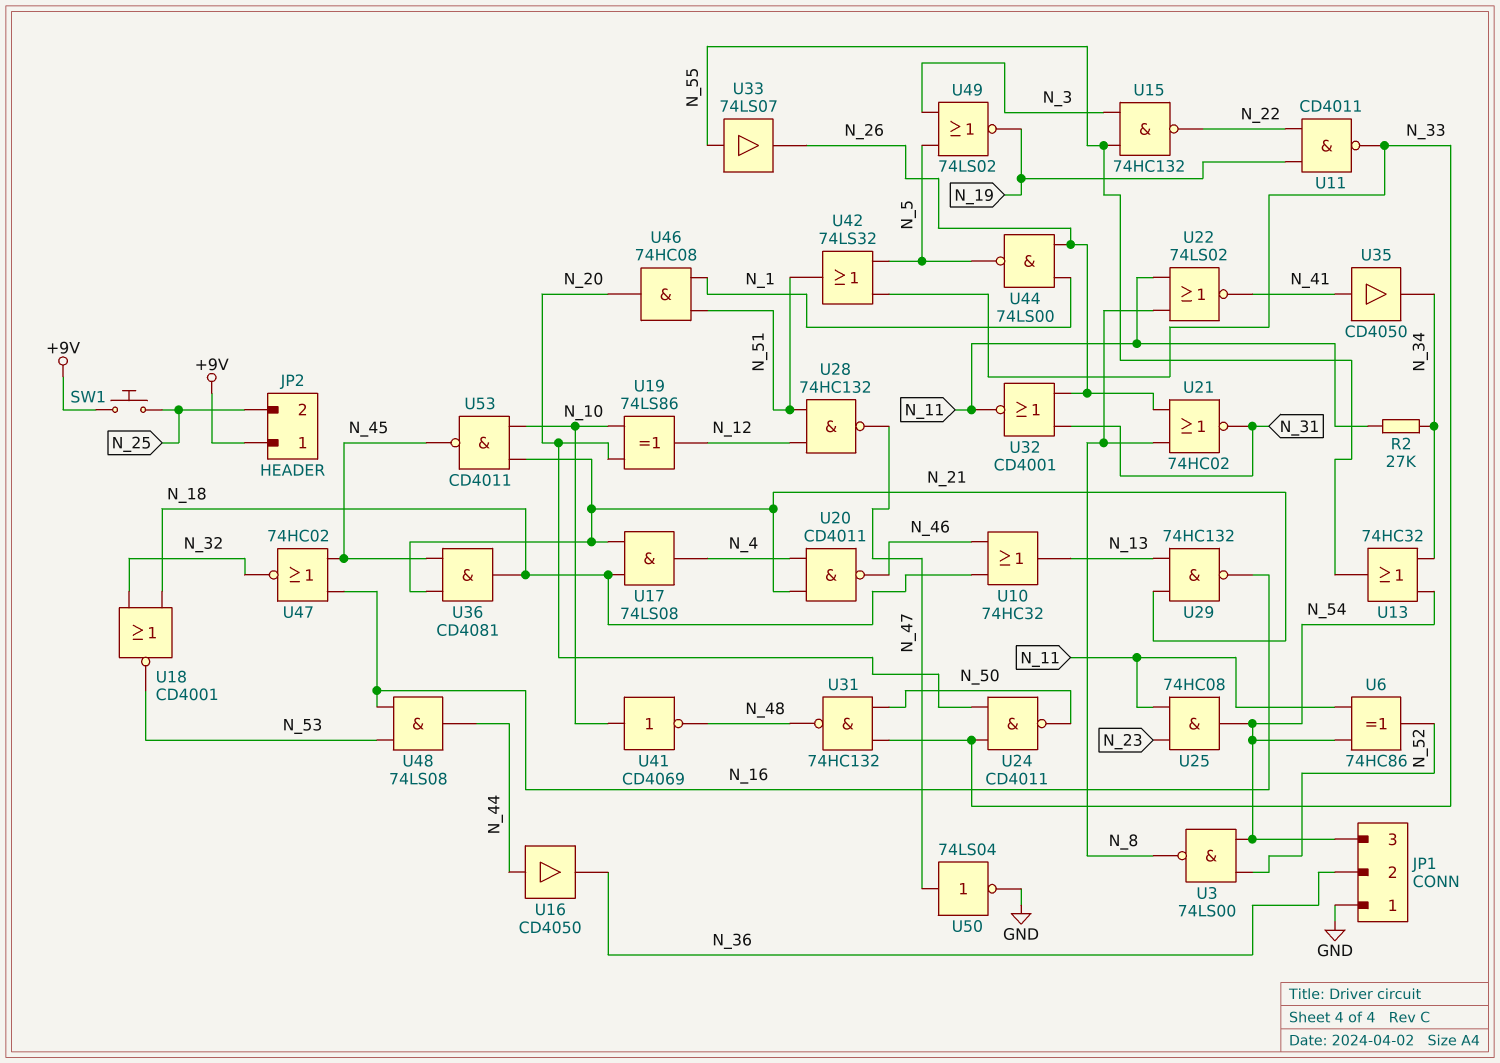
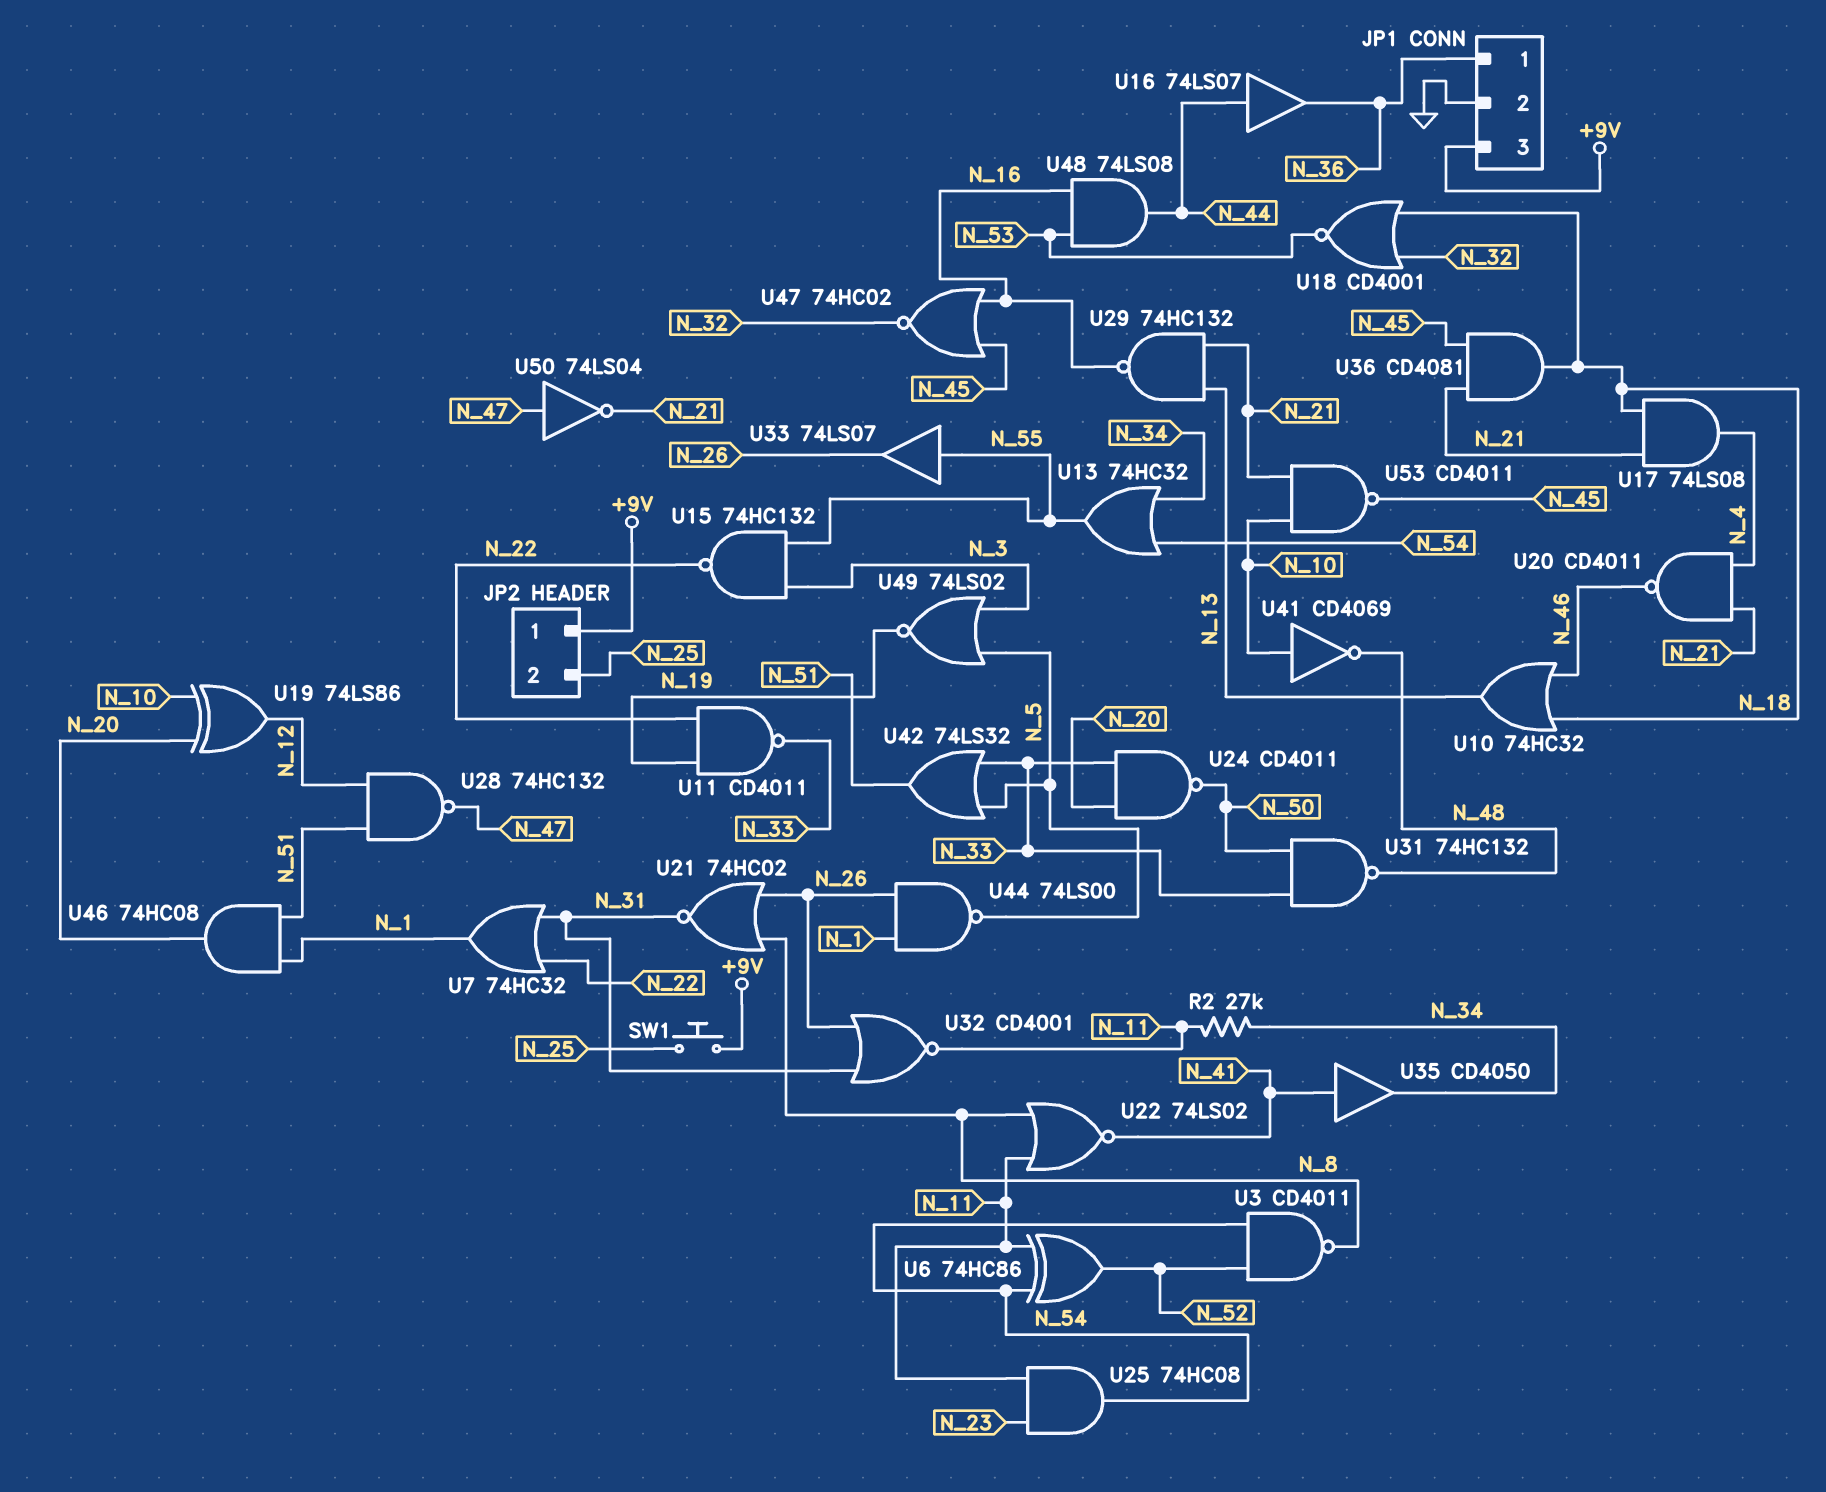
JP1 pin 1: GND -> N_36
JP1 pin 2: N_36 -> GND
JP1 pin 3: N_54 -> +9V
U3: NAND 74LS00 (in N_52, in N_54, out N_8) -> NAND CD4011 (in N_52, in N_54, out N_8)
U7: none -> OR 74HC32 (in N_22, in N_31, out N_1)
U16: buffer CD4050 (in N_44, out N_36) -> buffer 74LS07 (in N_44, out N_36)
U50: NOT 74LS04 (in N_47, out GND) -> NOT 74LS04 (in N_47, out N_21)

